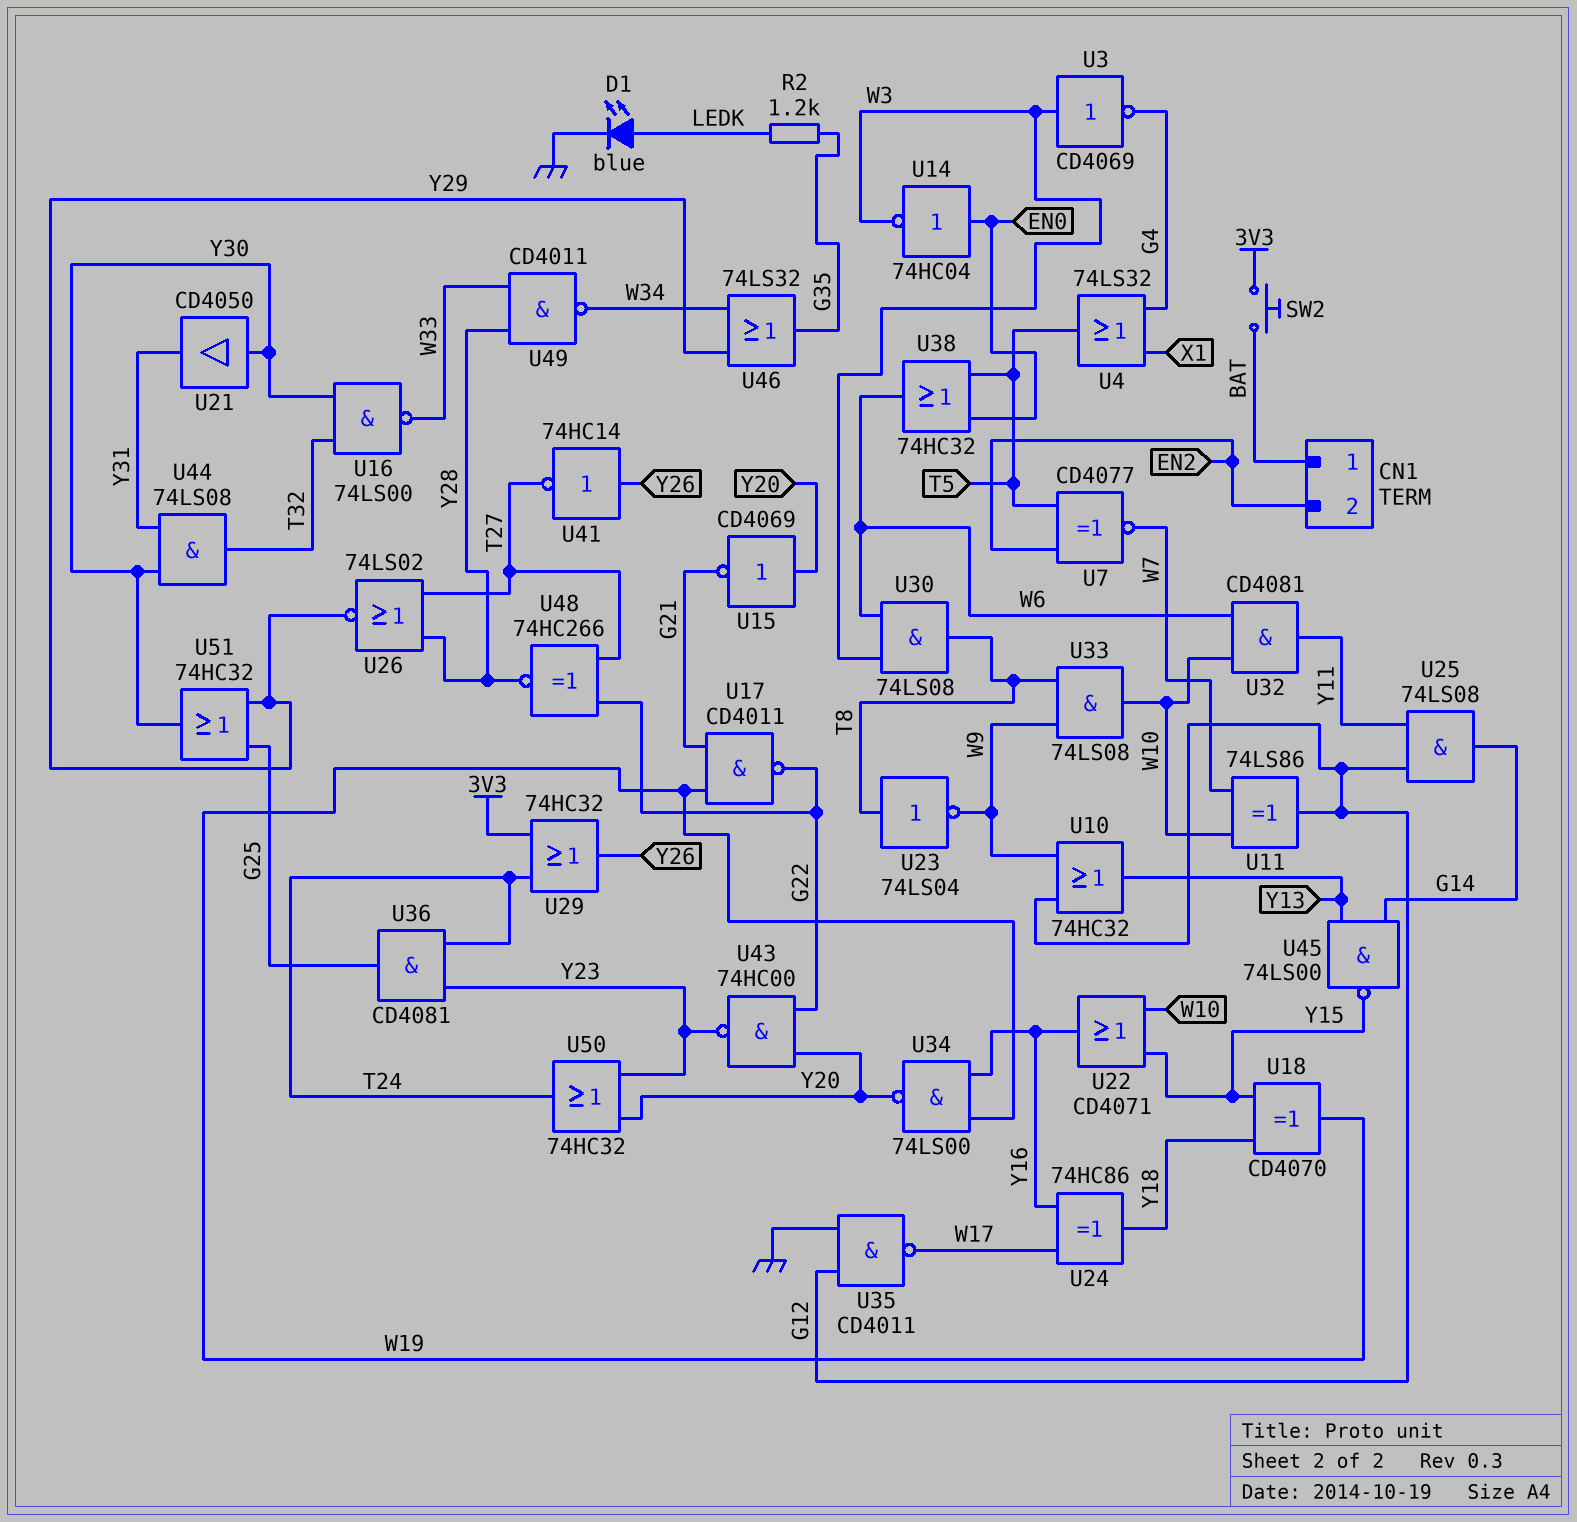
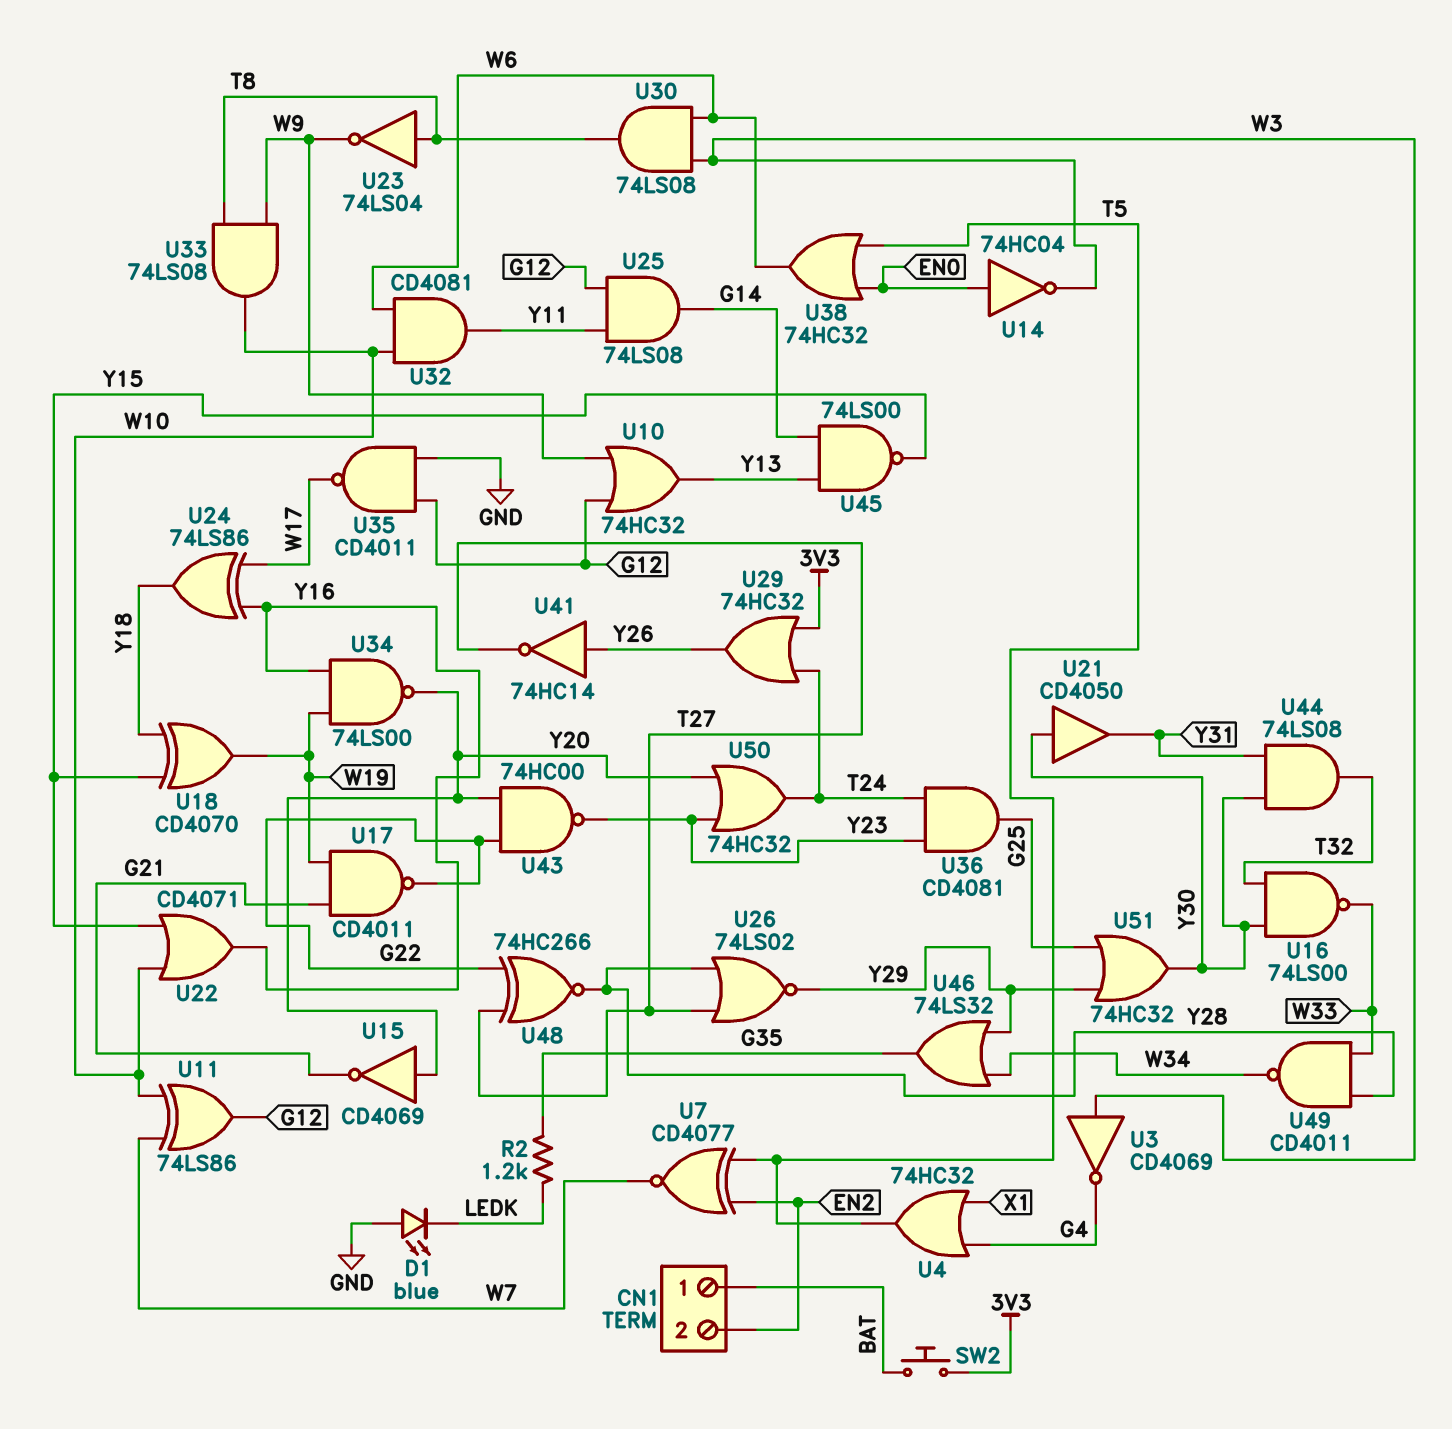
D1: LED blue (A LEDK, K GND) -> LED blue (A GND, K LEDK)
U4: OR 74LS32 (in G4, in X1, out T5) -> OR 74HC32 (in G4, in X1, out T5)
U24: XOR 74HC86 (in W17, in Y16, out Y18) -> XOR 74LS86 (in W17, in Y16, out Y18)

